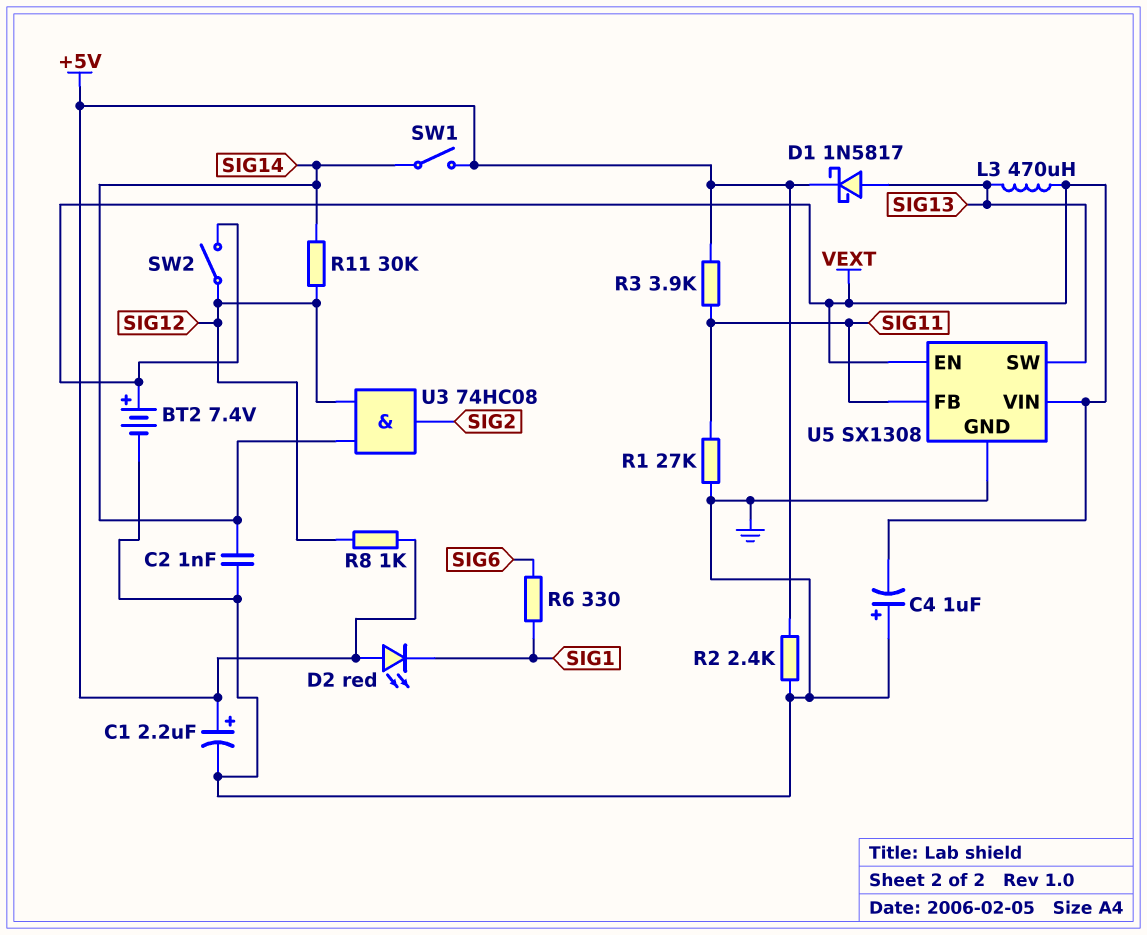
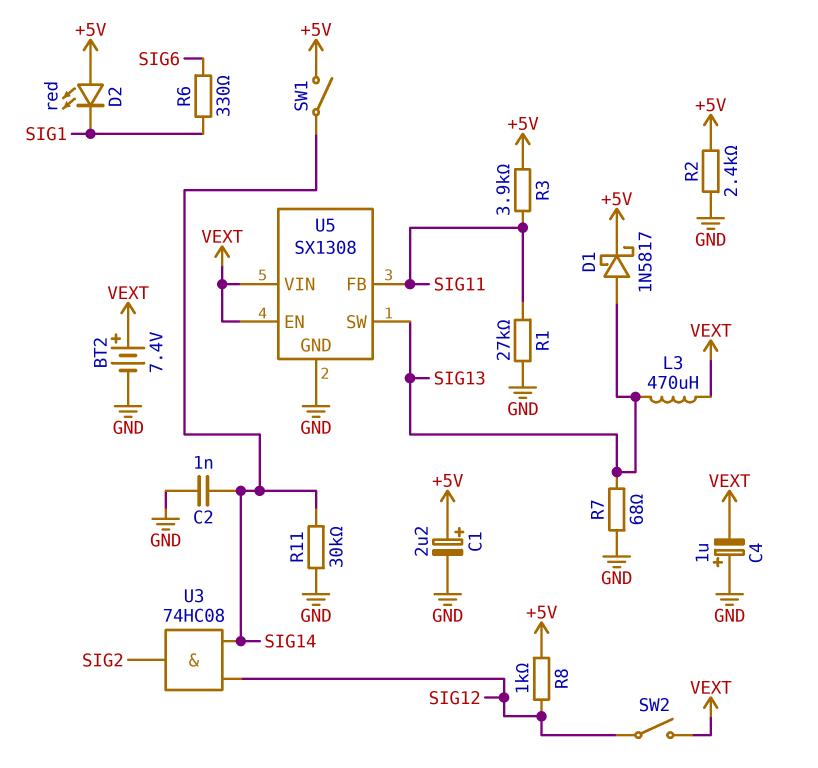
R7: none -> 68 (GND, SIG13)
R11: 30k (SIG12, SIG14) -> 30k (GND, SIG14)

